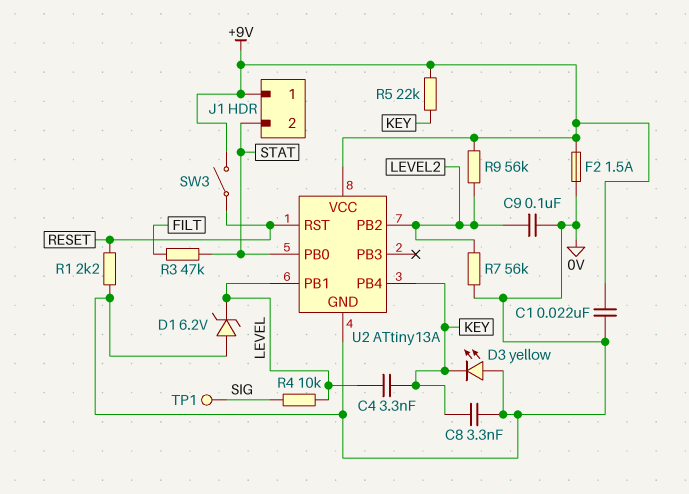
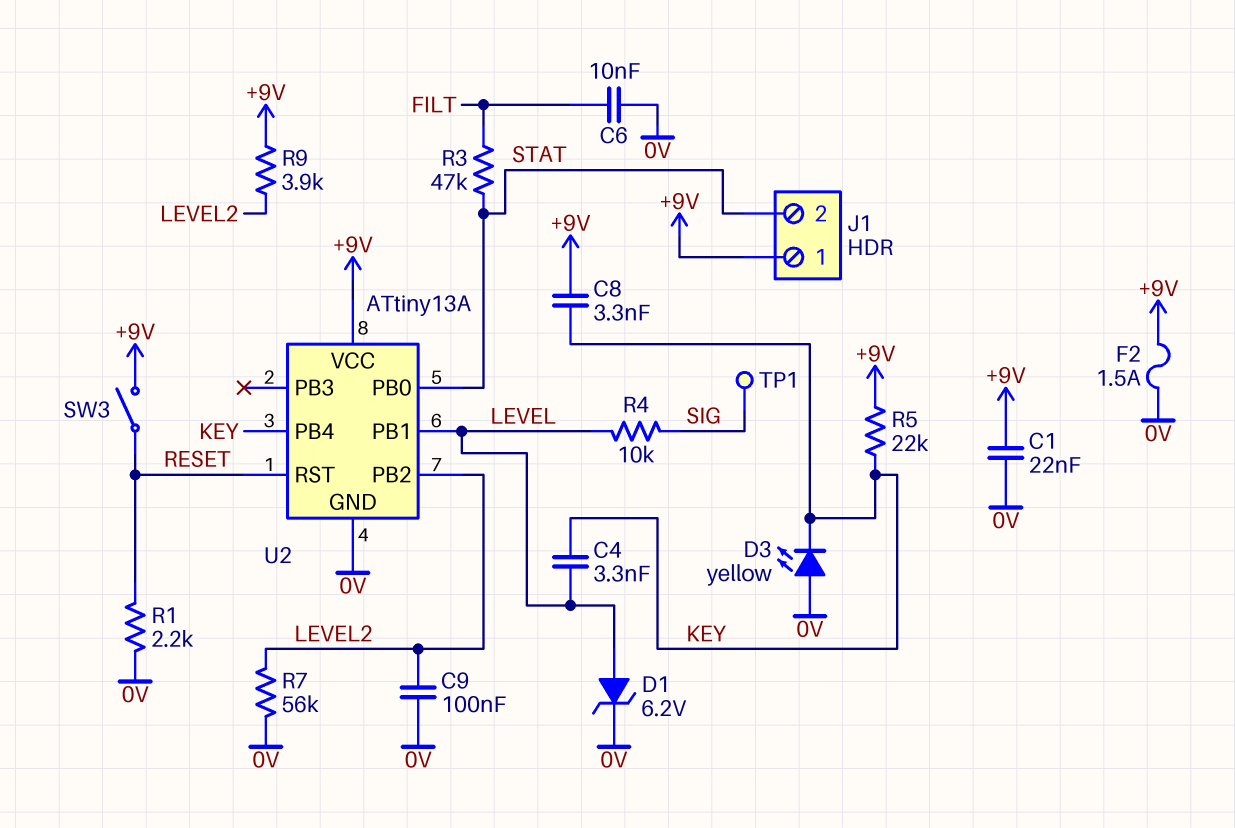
C6: none -> 10nF (0V, FILT)
C8: 3.3nF (0V, KEY) -> 3.3nF (+9V, KEY)
D1: zener 6.2V (A 0V, K LEVEL) -> zener 6.2V (A LEVEL, K 0V)
R9: 56k (+9V, LEVEL2) -> 3.9k (+9V, LEVEL2)

